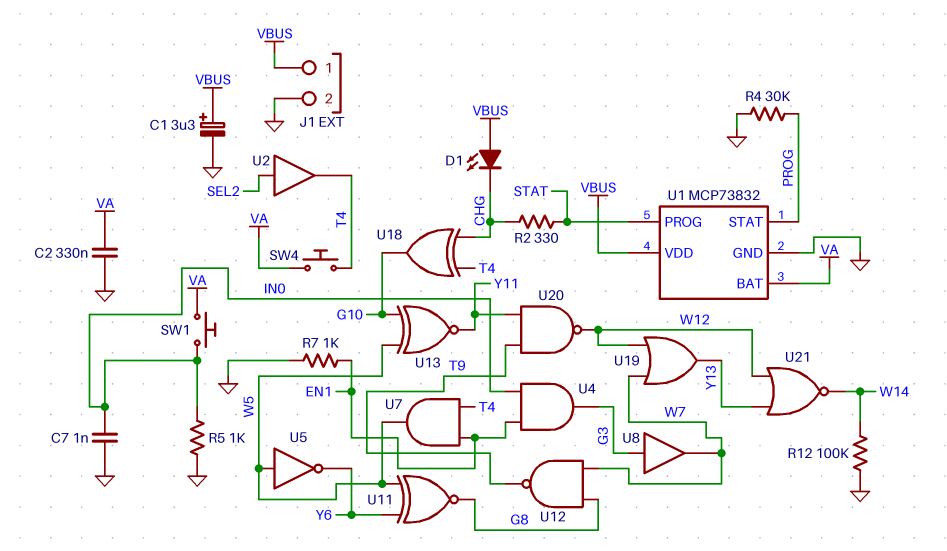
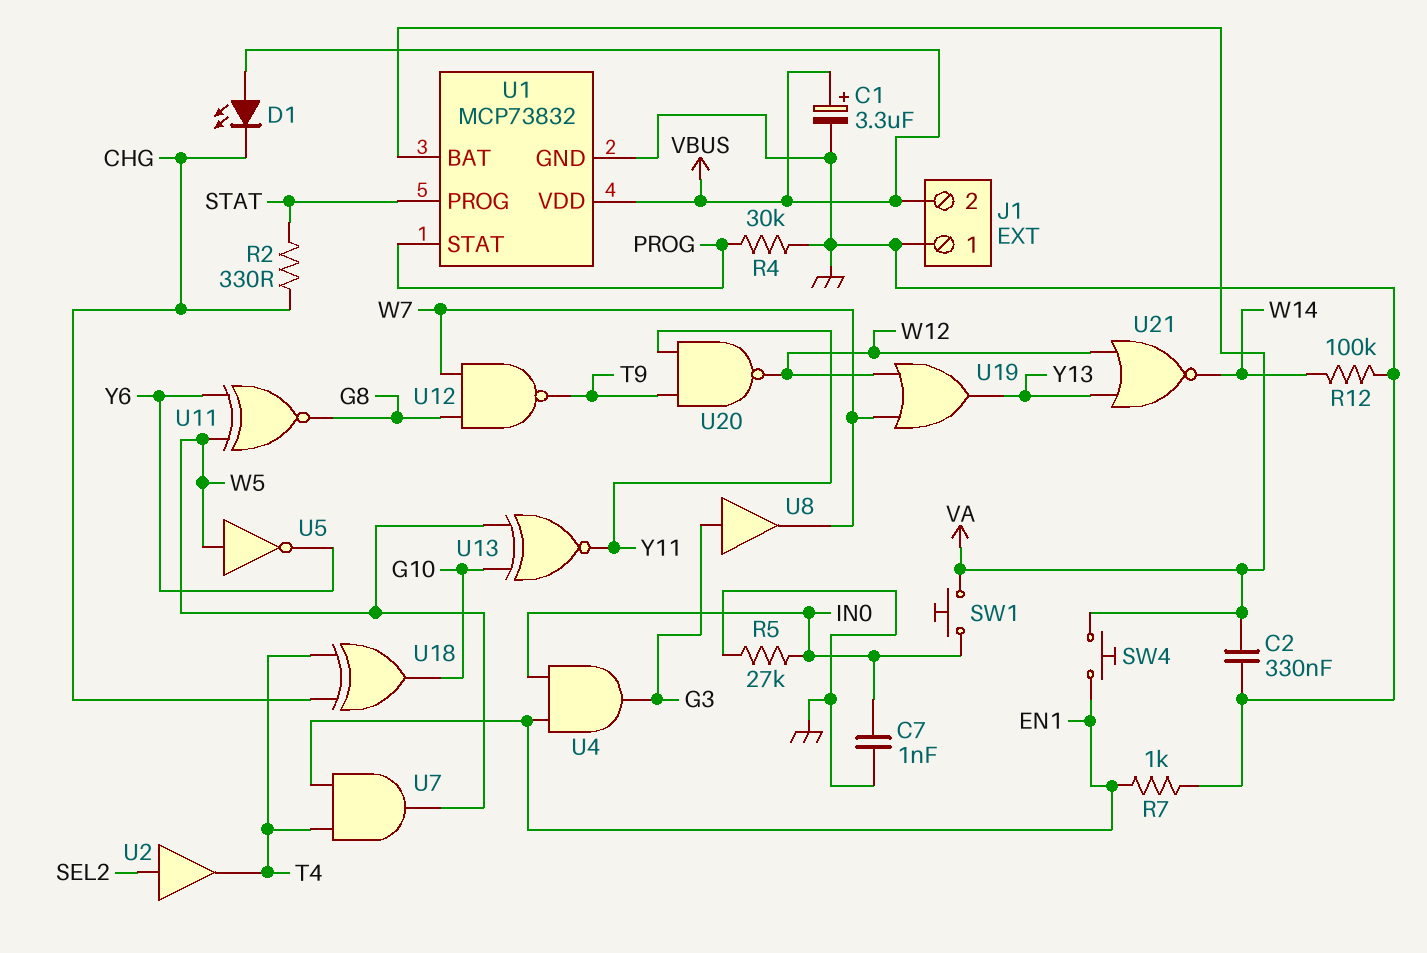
J1 pin 1: VBUS -> GND
J1 pin 2: GND -> VBUS
R5: 1k (GND, IN0) -> 27k (GND, IN0)
SW4: button (T4, VA) -> button (EN1, VA)

